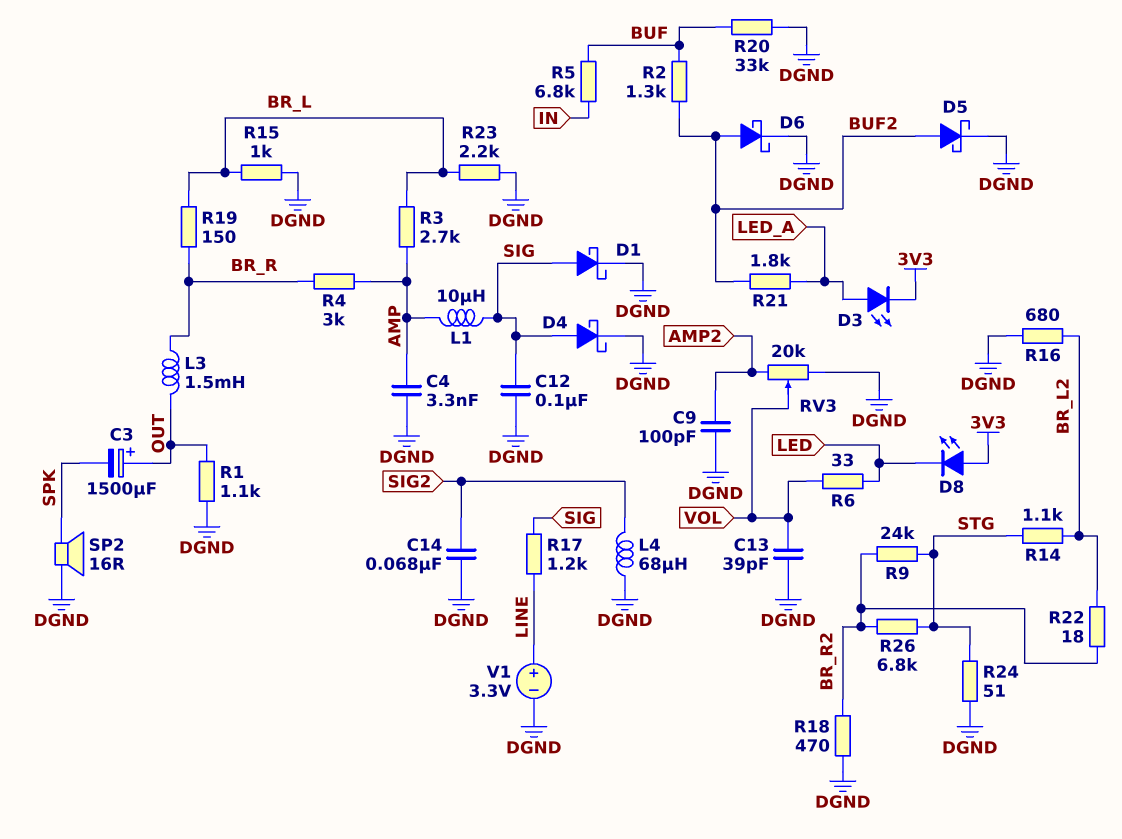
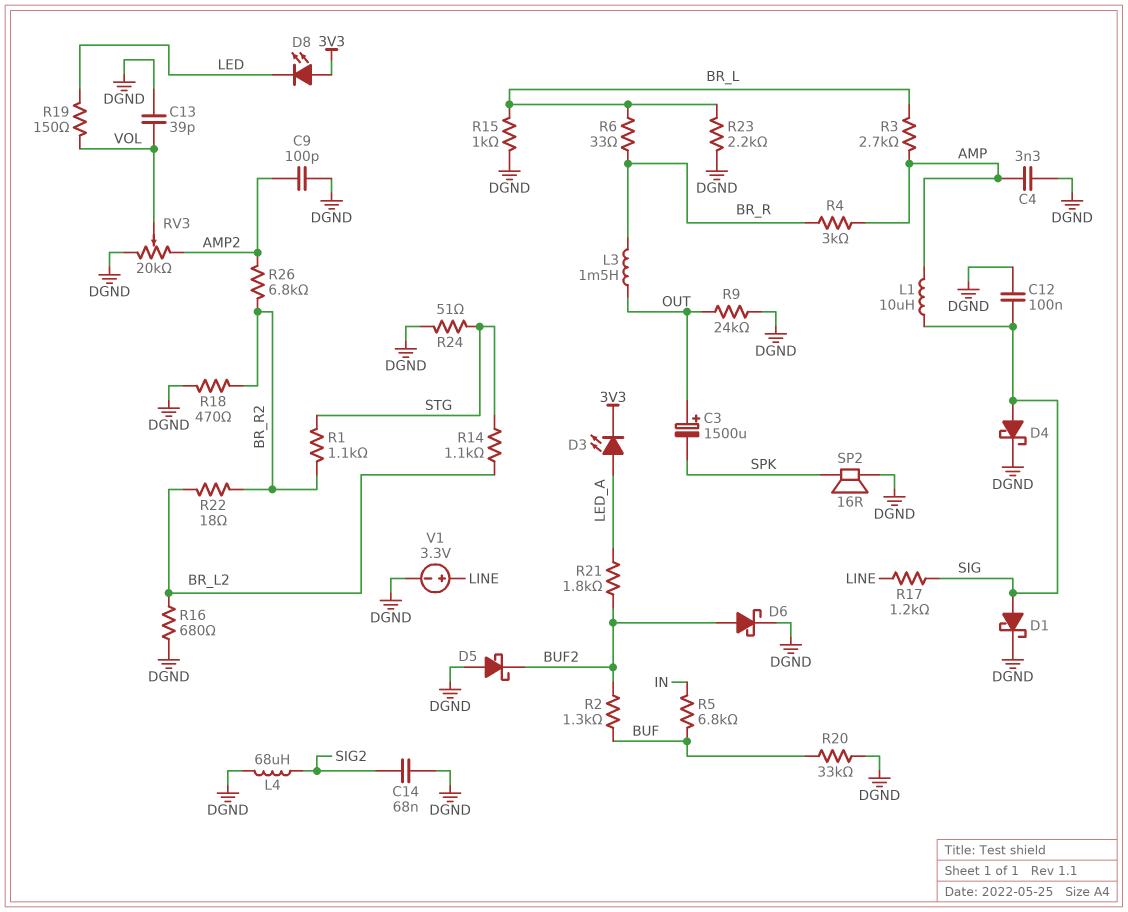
D5: schottky (A BUF2, K DGND) -> schottky (A DGND, K BUF2)
R1: 1.1k (DGND, OUT) -> 1.1k (BR_R2, STG)
R6: 33 (LED, VOL) -> 33 (BR_L, BR_R)
R9: 24k (BR_R2, STG) -> 24k (DGND, OUT)
R19: 150 (BR_L, BR_R) -> 150 (LED, VOL)
R26: 6.8k (BR_R2, STG) -> 6.8k (AMP2, BR_R2)

